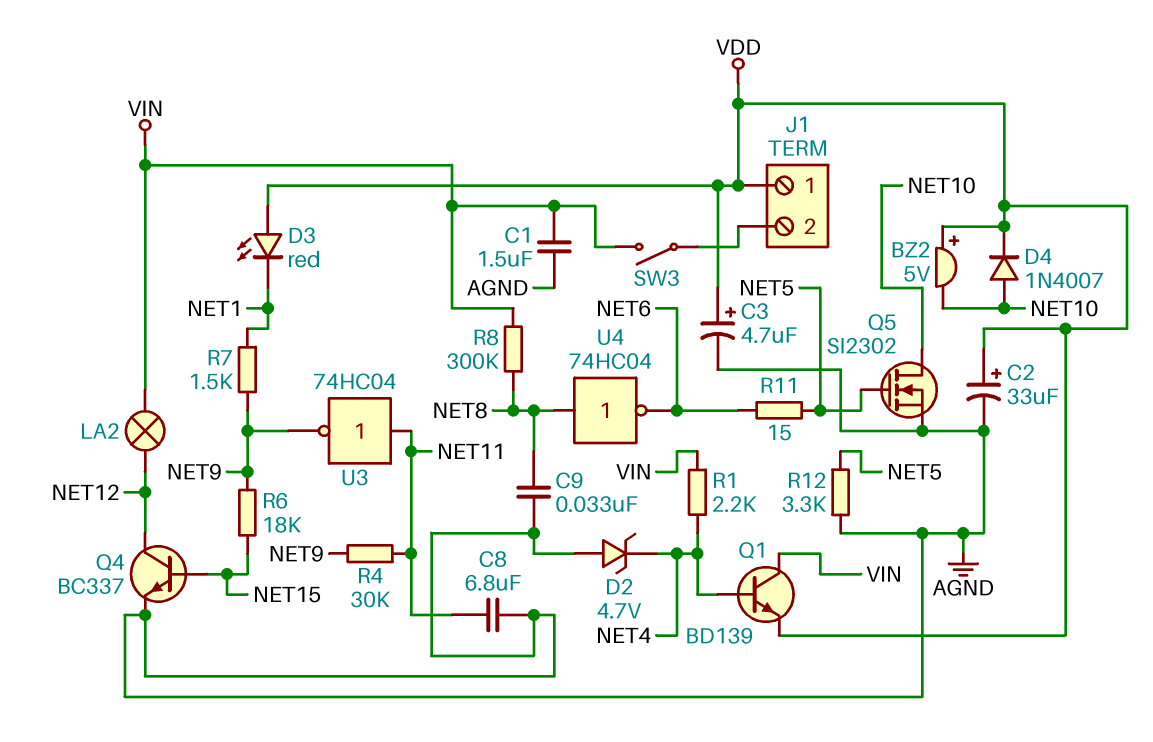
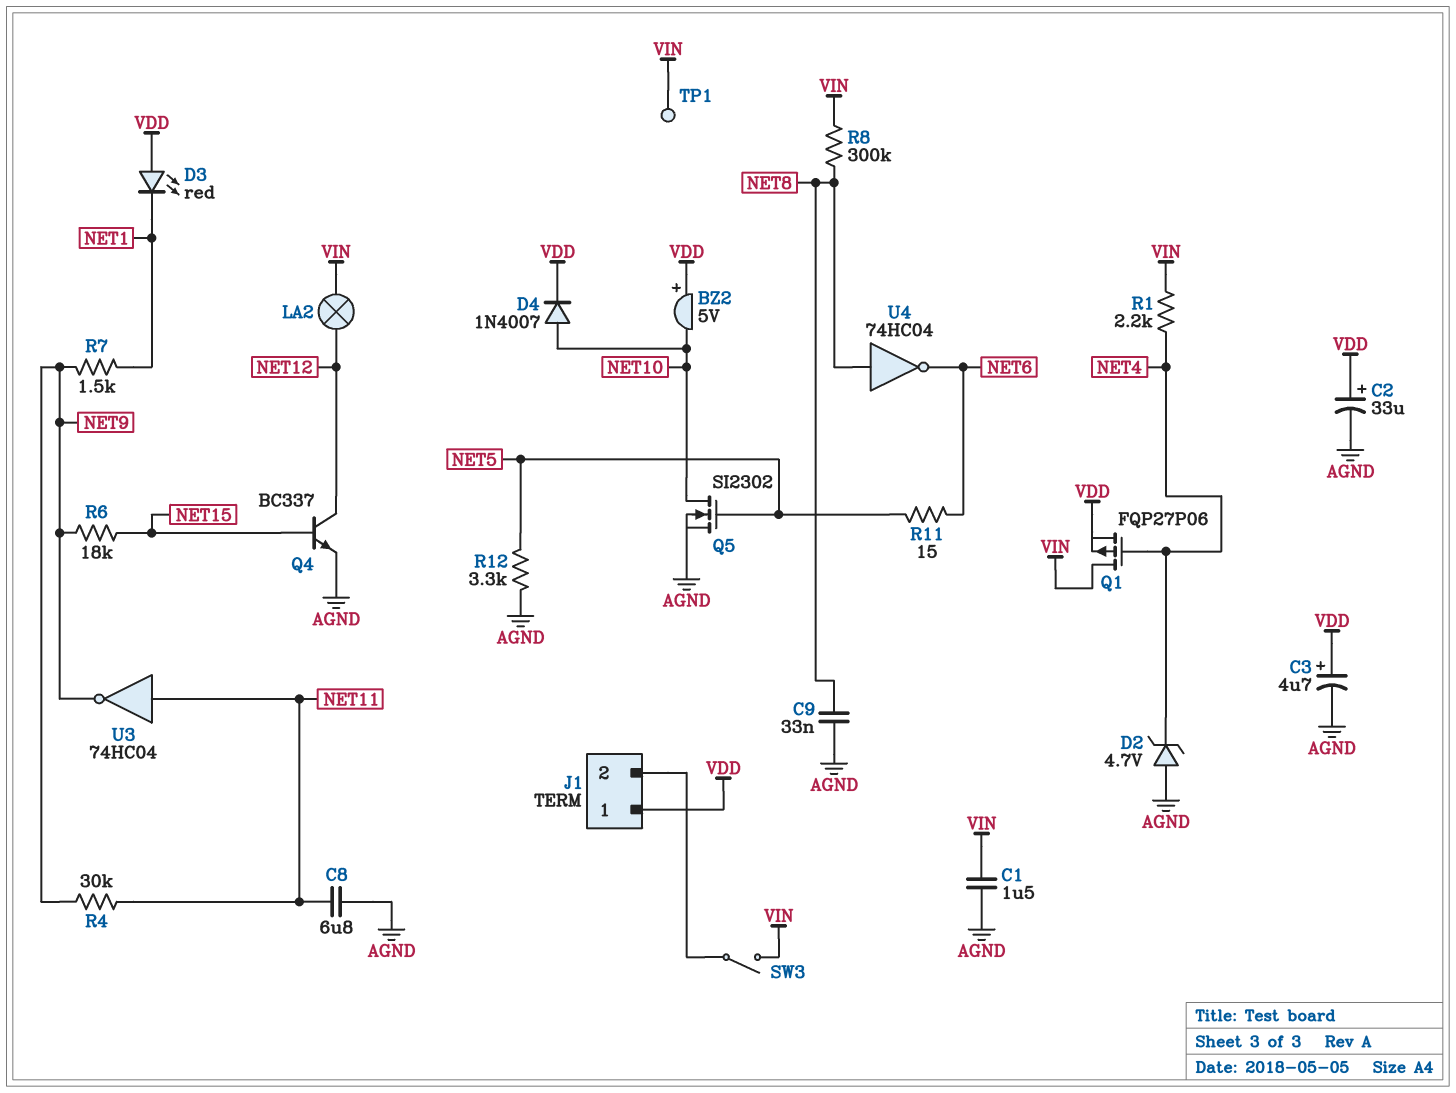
Q1: NPN BD139 (B NET4, C VIN, E VDD) -> PMOS FQP27P06 (G NET4, D VIN, S VDD)
TP1: none -> test point (VIN)

